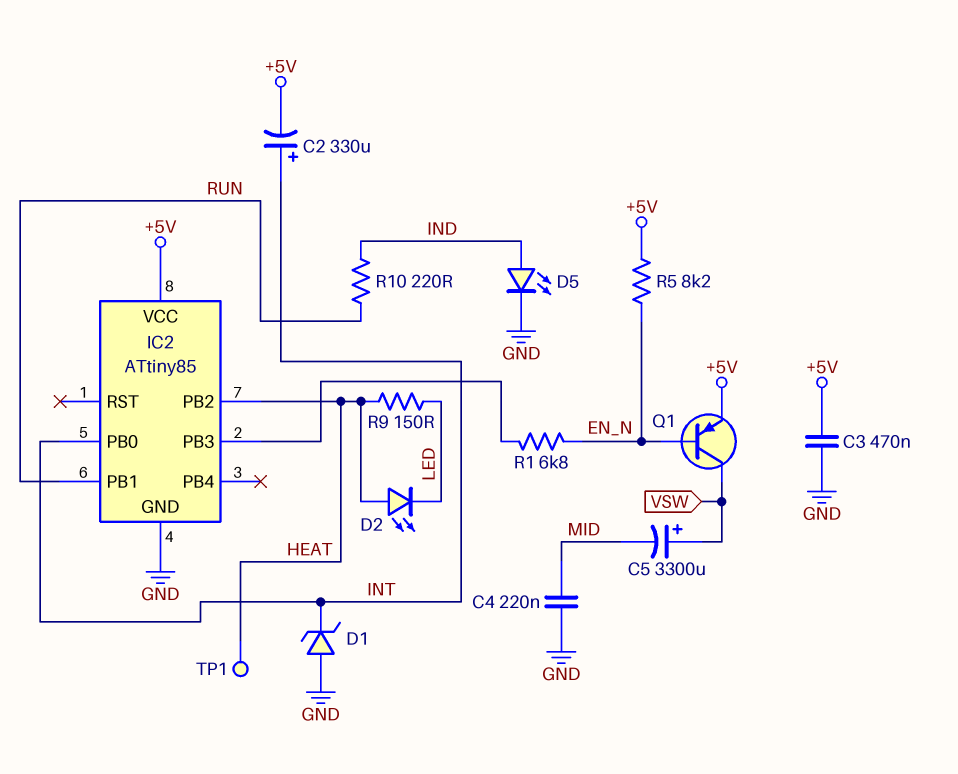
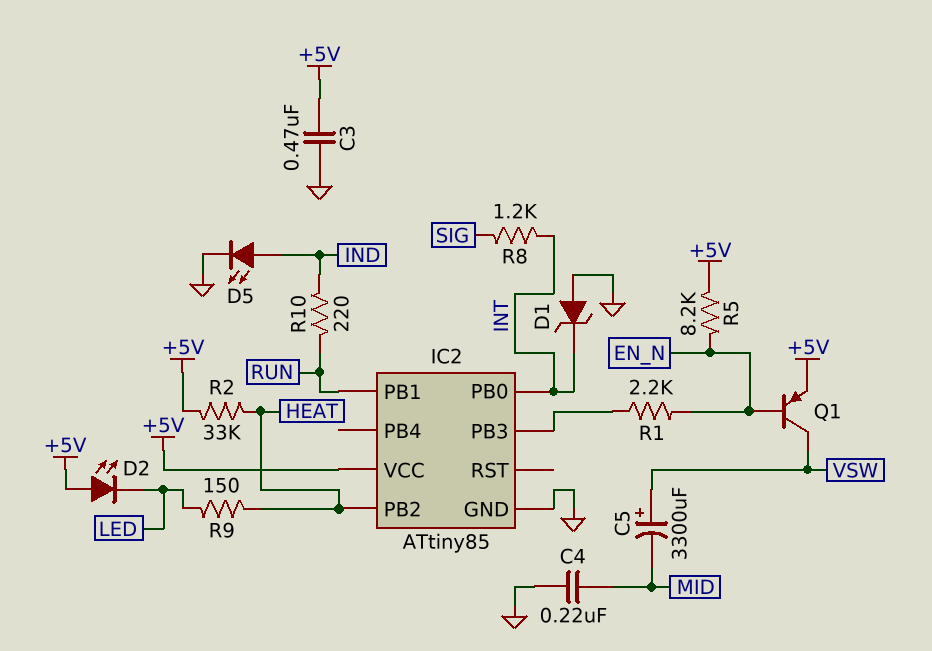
C2: 330uF (plus INT, minus +5V) -> none
D2: LED (A HEAT, K LED) -> LED (A +5V, K LED)
R1: 6.8k (EN_N, IC2/PB3) -> 2.2k (EN_N, IC2/PB3)
R2: none -> 33k (+5V, HEAT)
R8: none -> 1.2k (INT, SIG)
TP1: test point (HEAT) -> none

